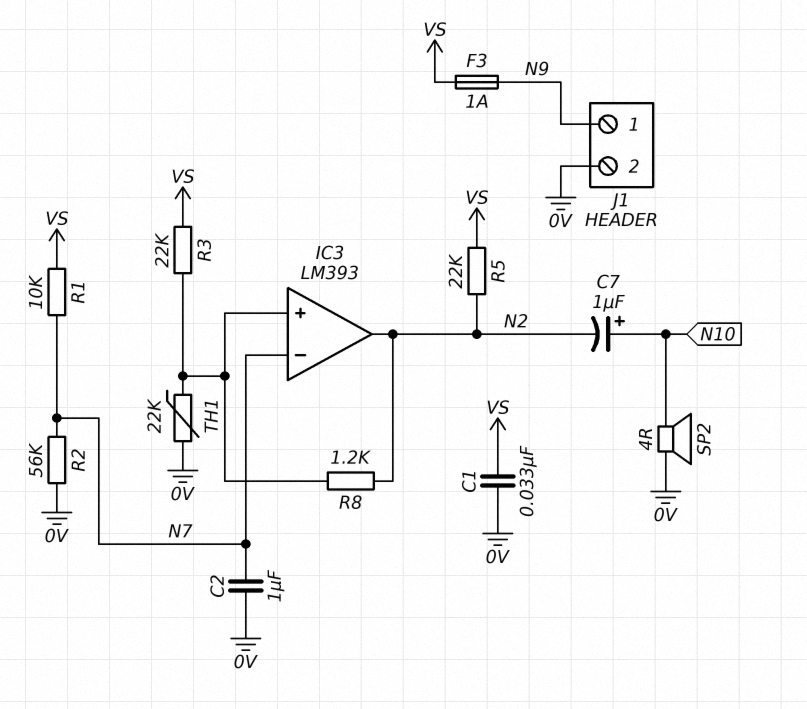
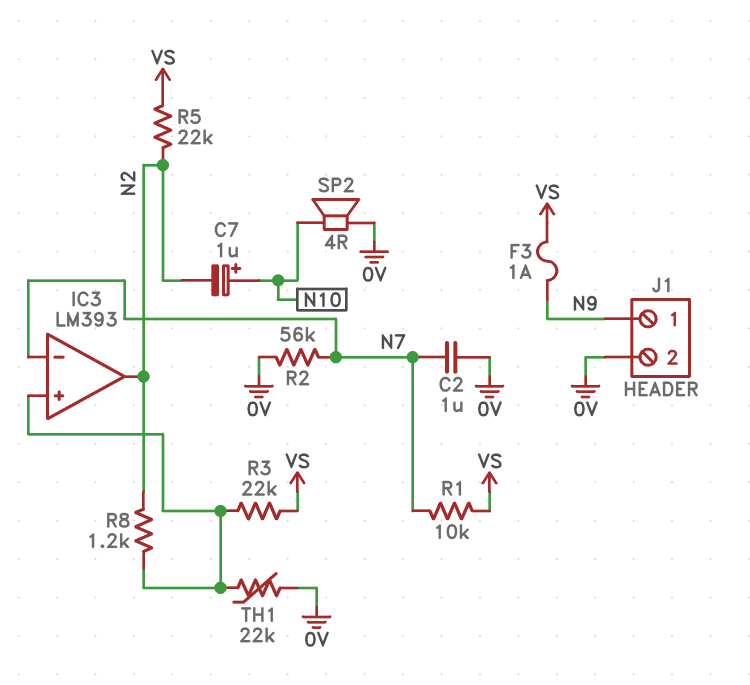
C1: 33nF (0V, VS) -> none

